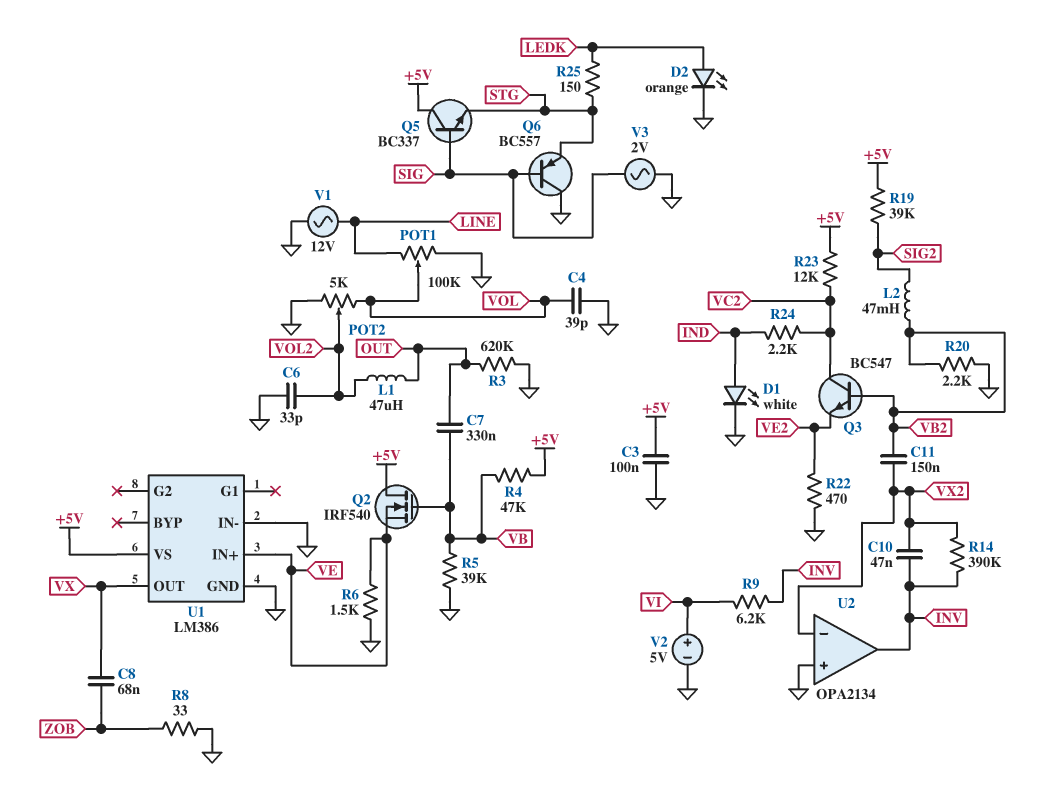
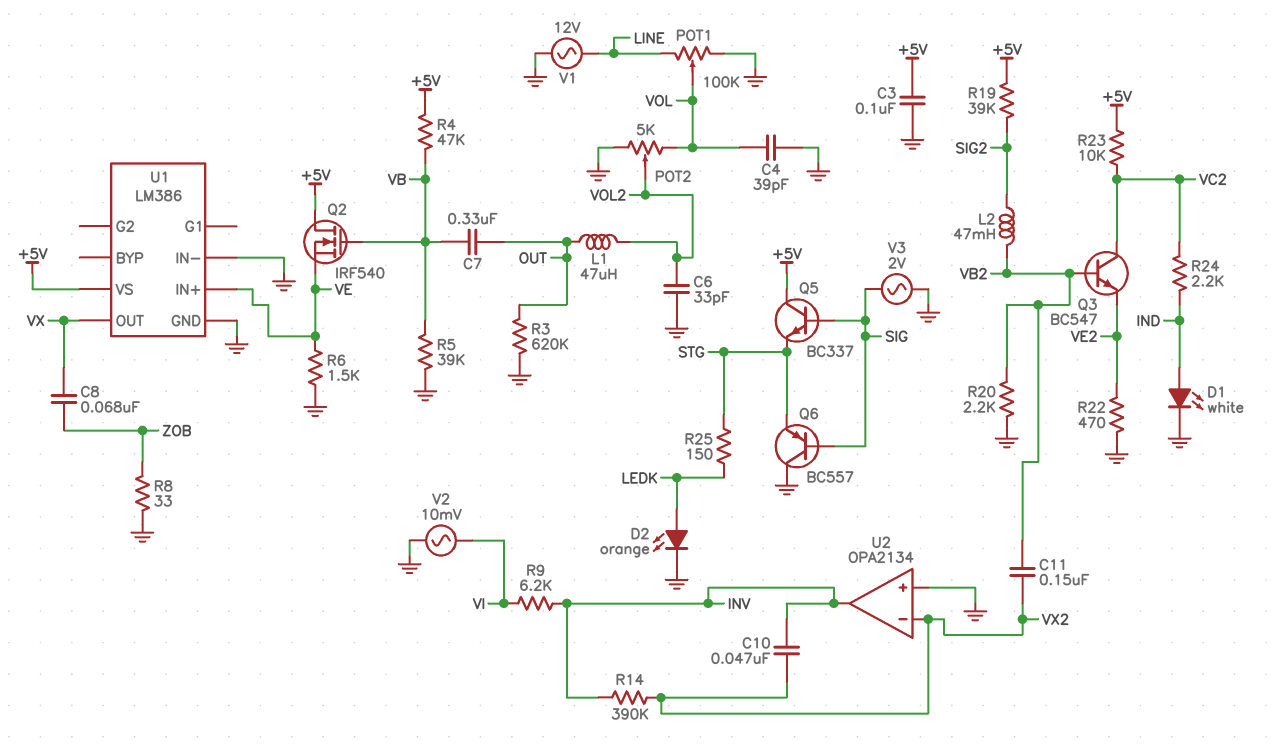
R23: 12k (+5V, VC2) -> 10k (+5V, VC2)
V2: 5V (plus VI, minus GND) -> AC 10mV (GND, VI)

